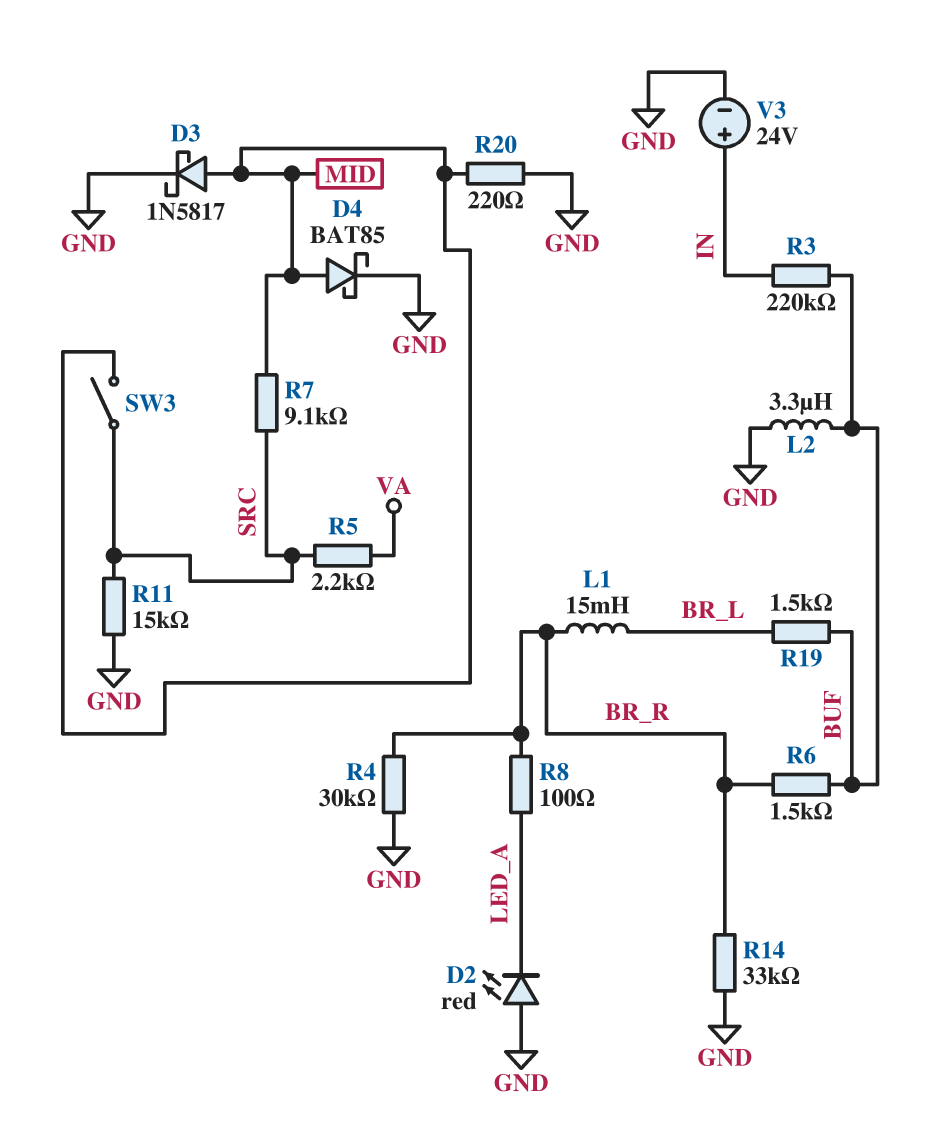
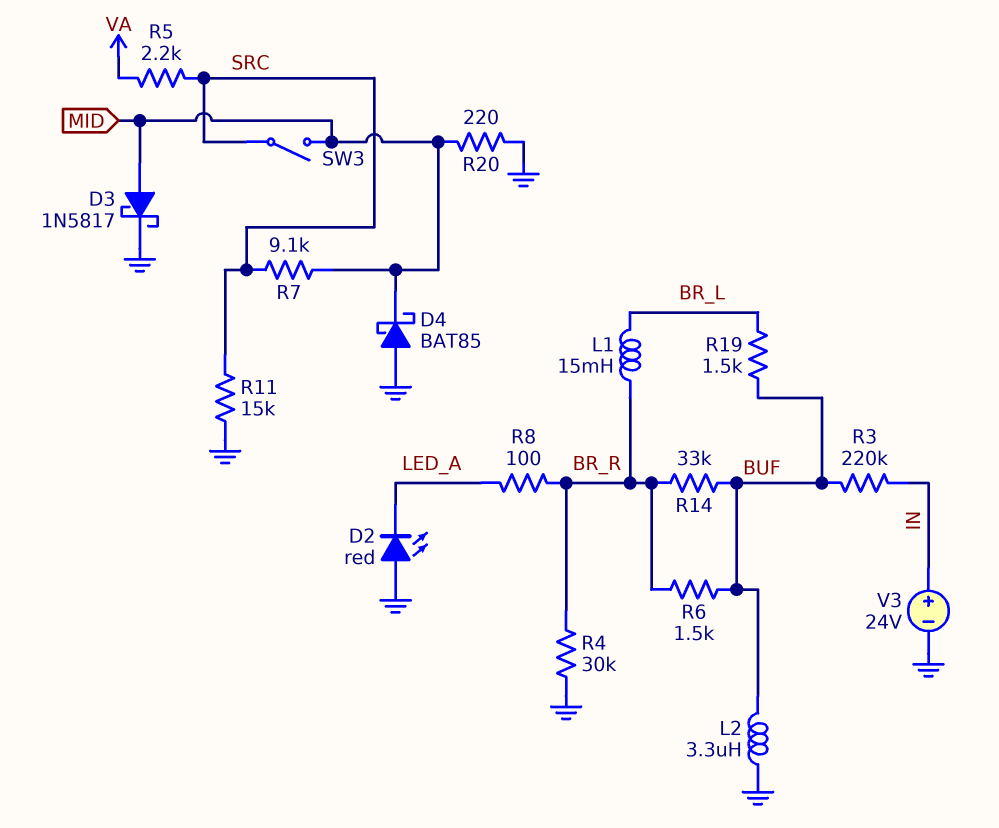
D4: schottky BAT85 (A MID, K GND) -> schottky BAT85 (A GND, K MID)
R14: 33k (BR_R, GND) -> 33k (BR_R, BUF)

